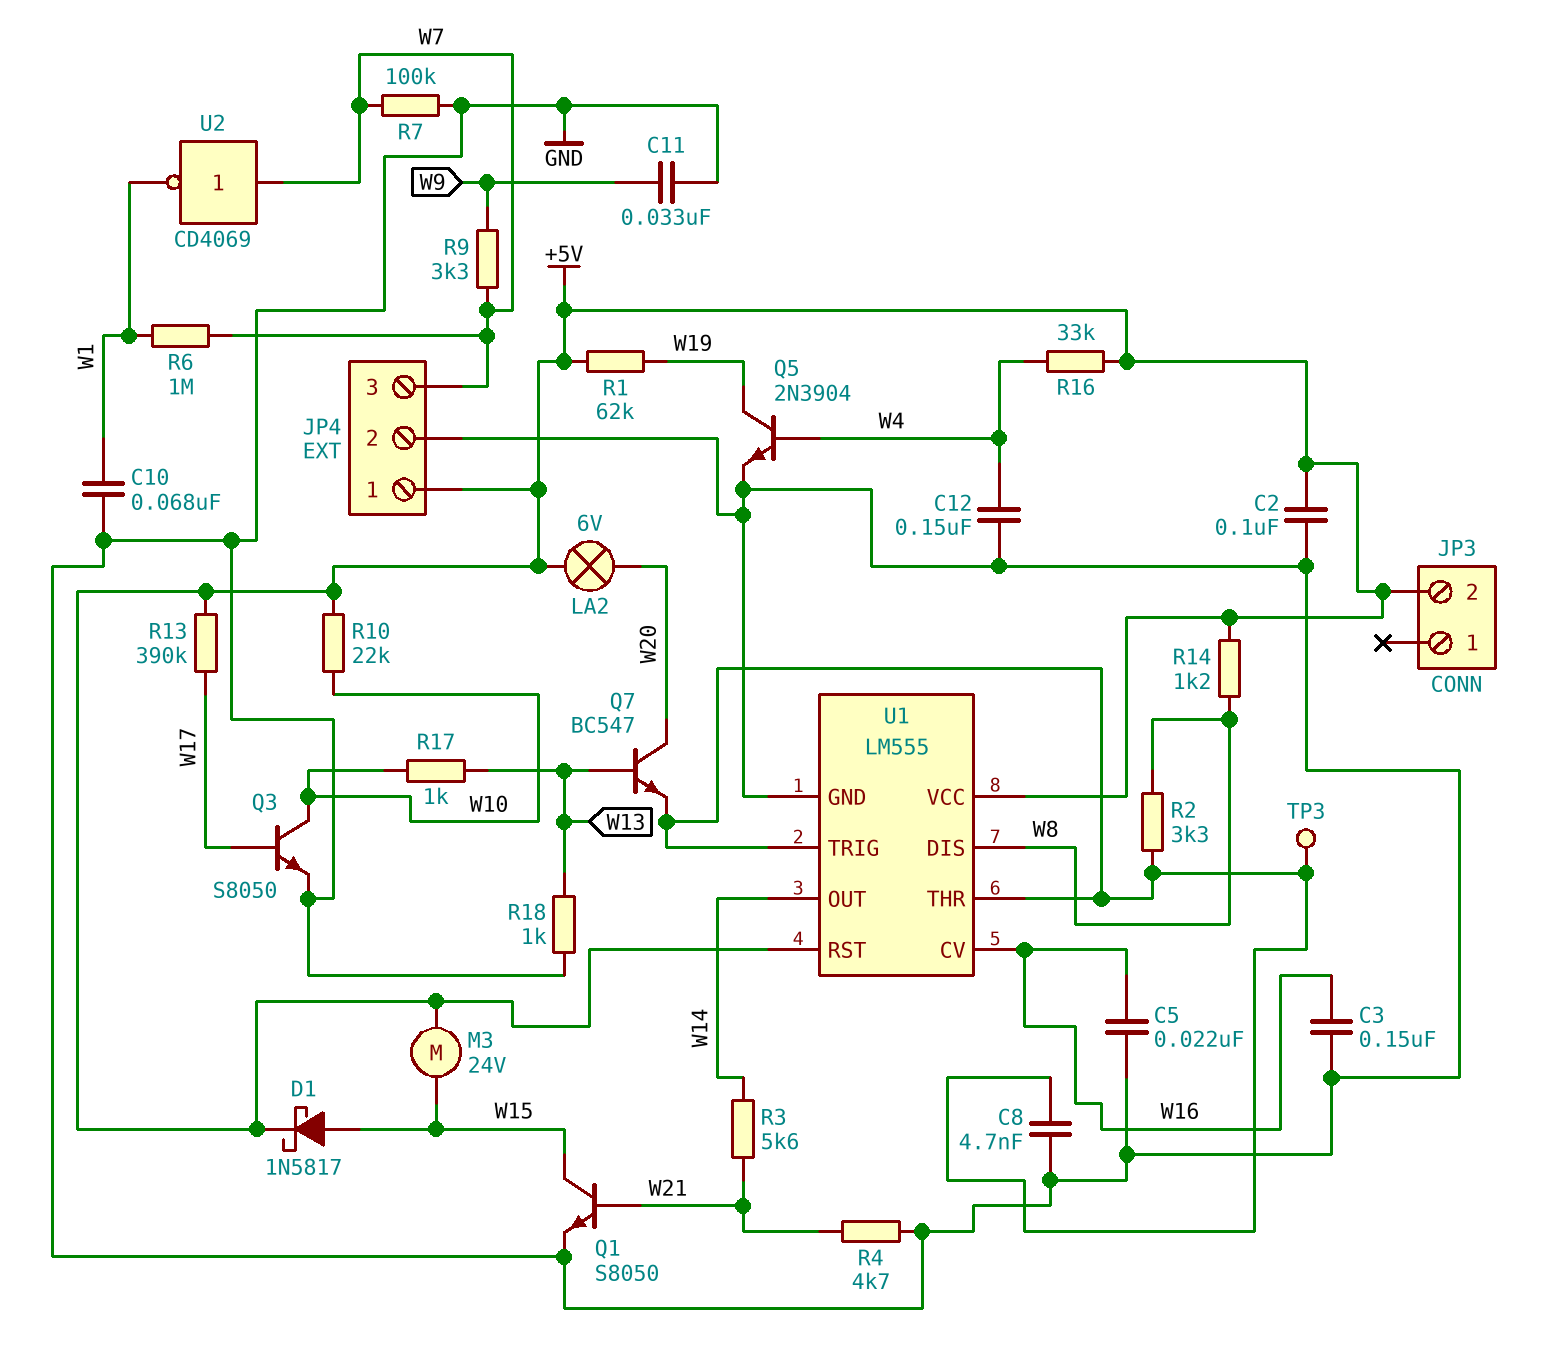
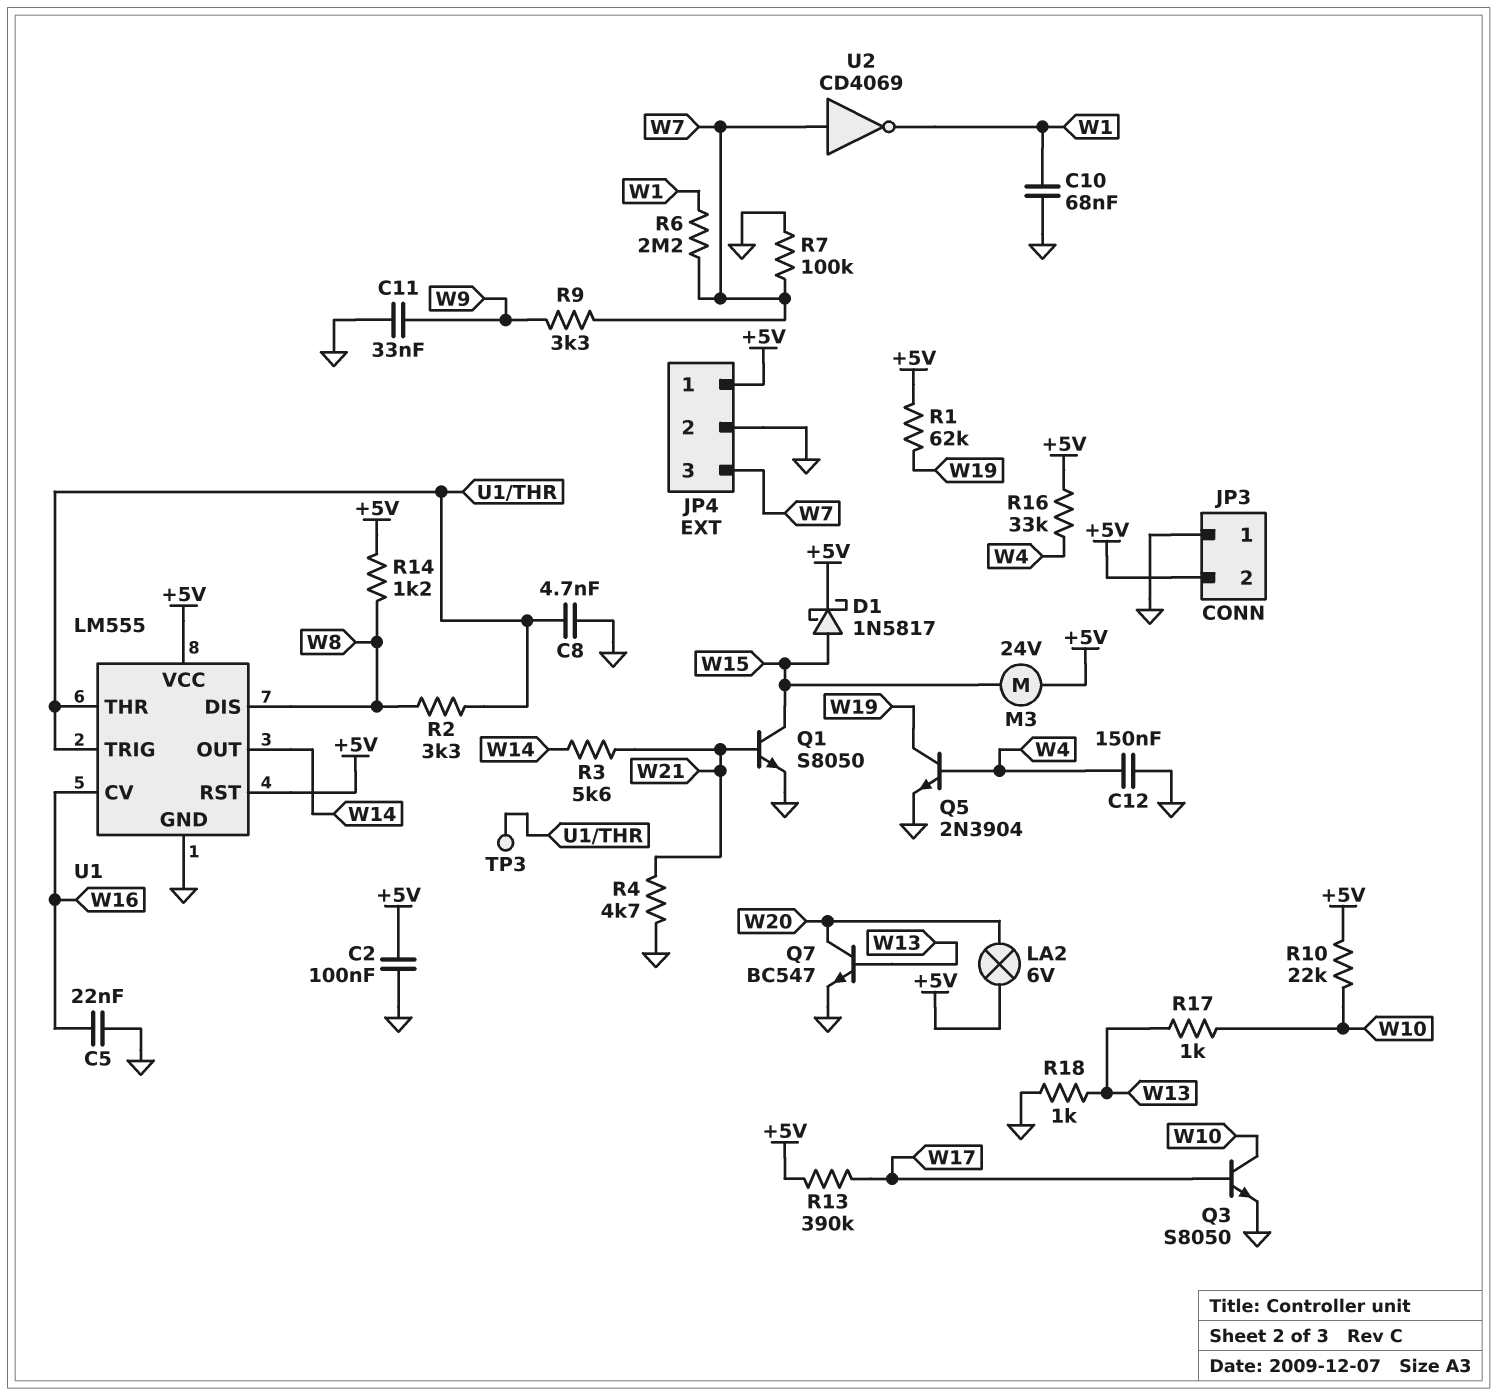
C3: 150nF (GND, W16) -> none
JP3 pin 1: none -> GND
Q7: NPN BC547 (B W13, C W20, E U1/THR) -> NPN BC547 (B W13, C W20, E GND)
R6: 1M (W1, W7) -> 2.2M (W1, W7)

